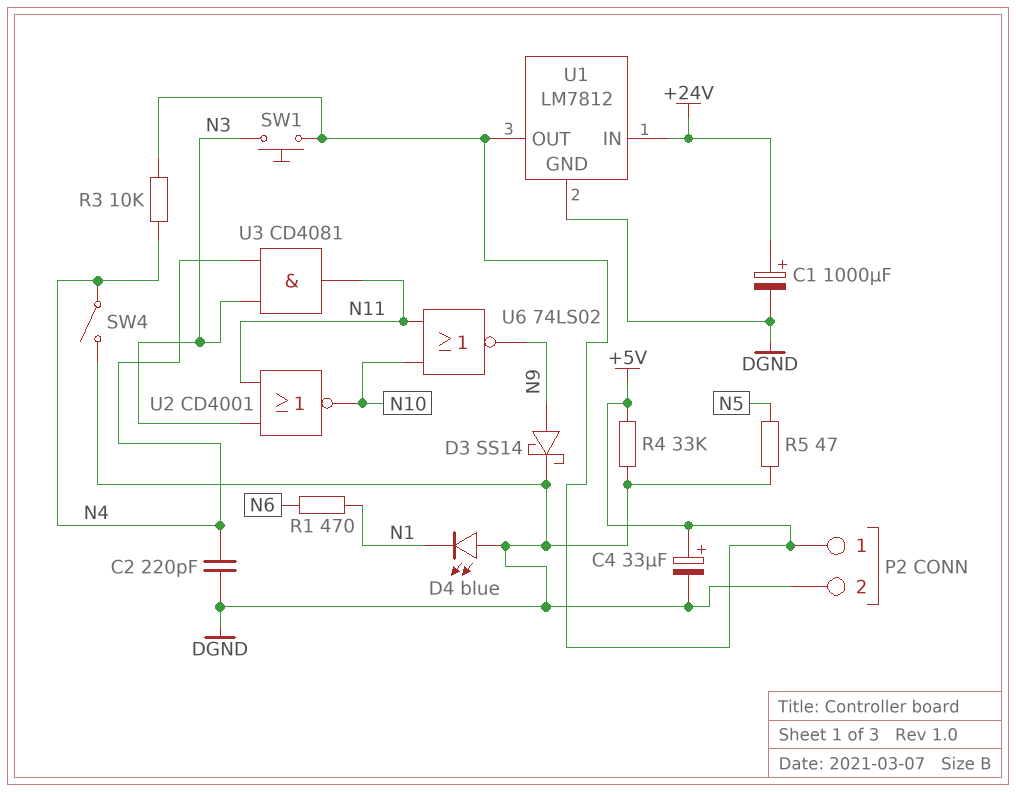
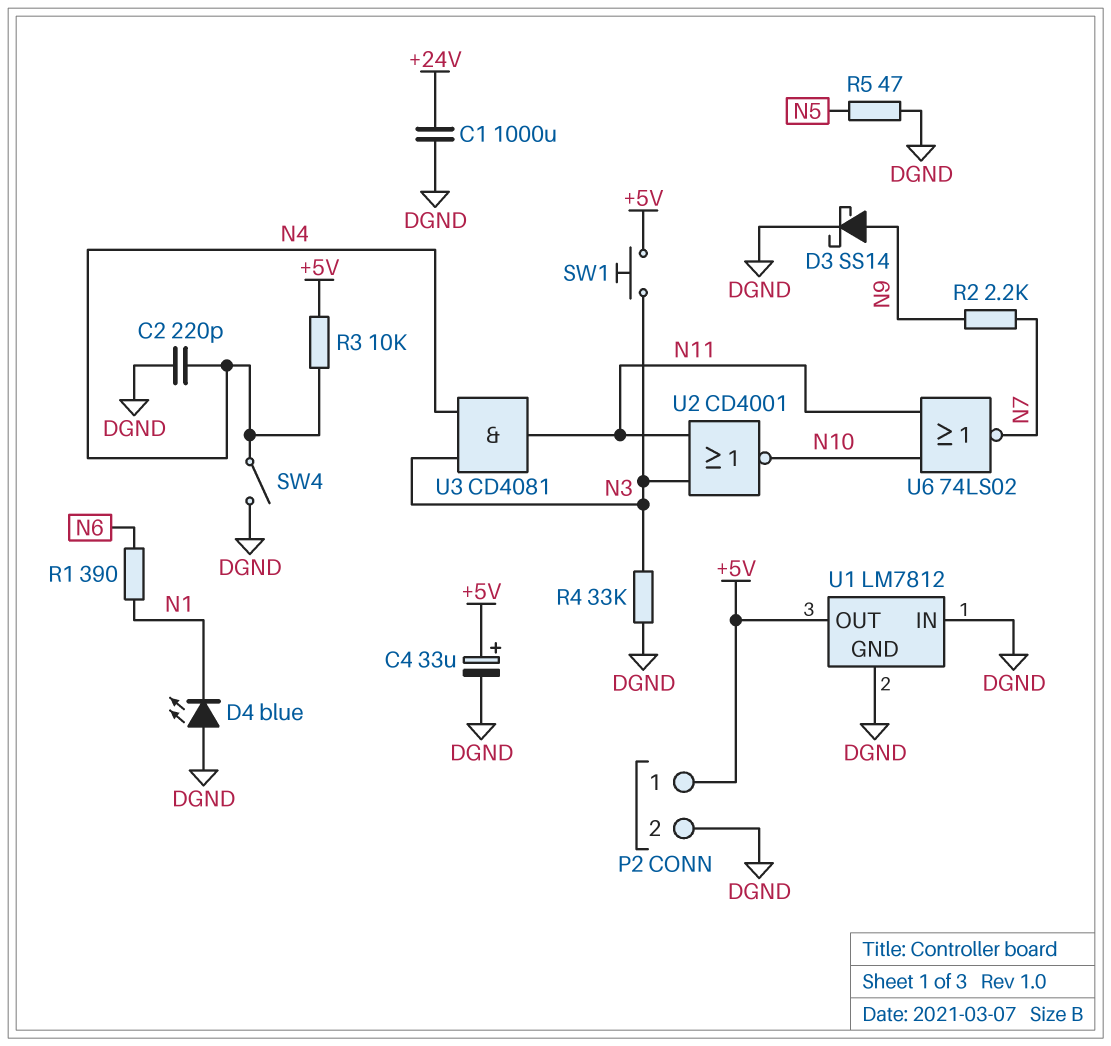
C1: 1000uF (plus +24V, minus DGND) -> 1000uF (+24V, DGND)
R1: 470 (N1, N6) -> 390 (N1, N6)
R2: none -> 2.2k (N7, N9)
R4: 33k (+5V, DGND) -> 33k (DGND, N3)
U1 pin IN: +24V -> DGND
U6: NOR 74LS02 (in N10, in N11, out N9) -> NOR 74LS02 (in N10, in N11, out N7)

